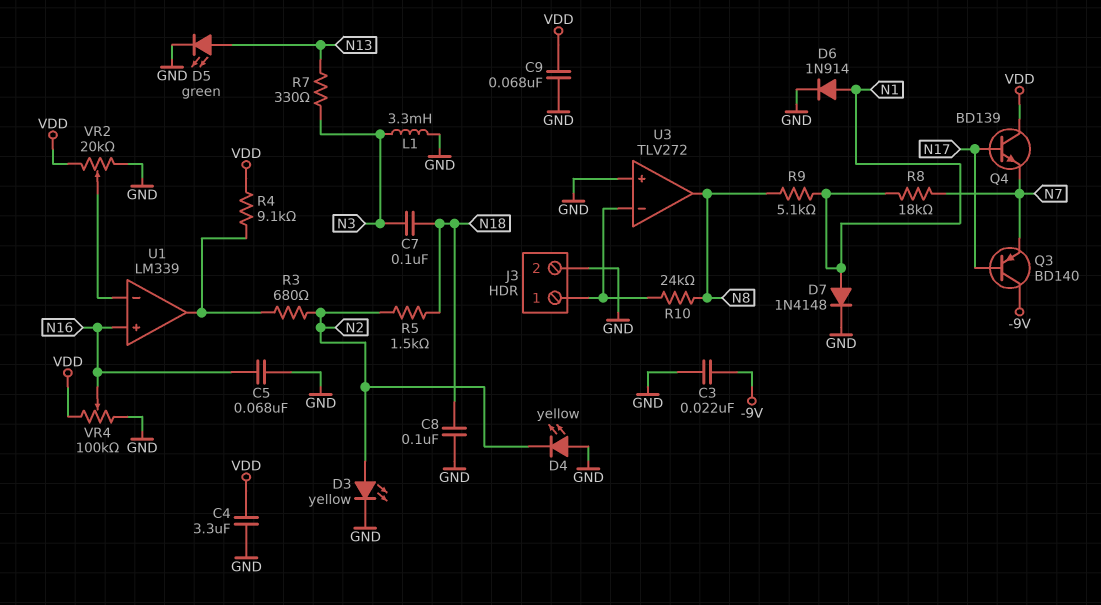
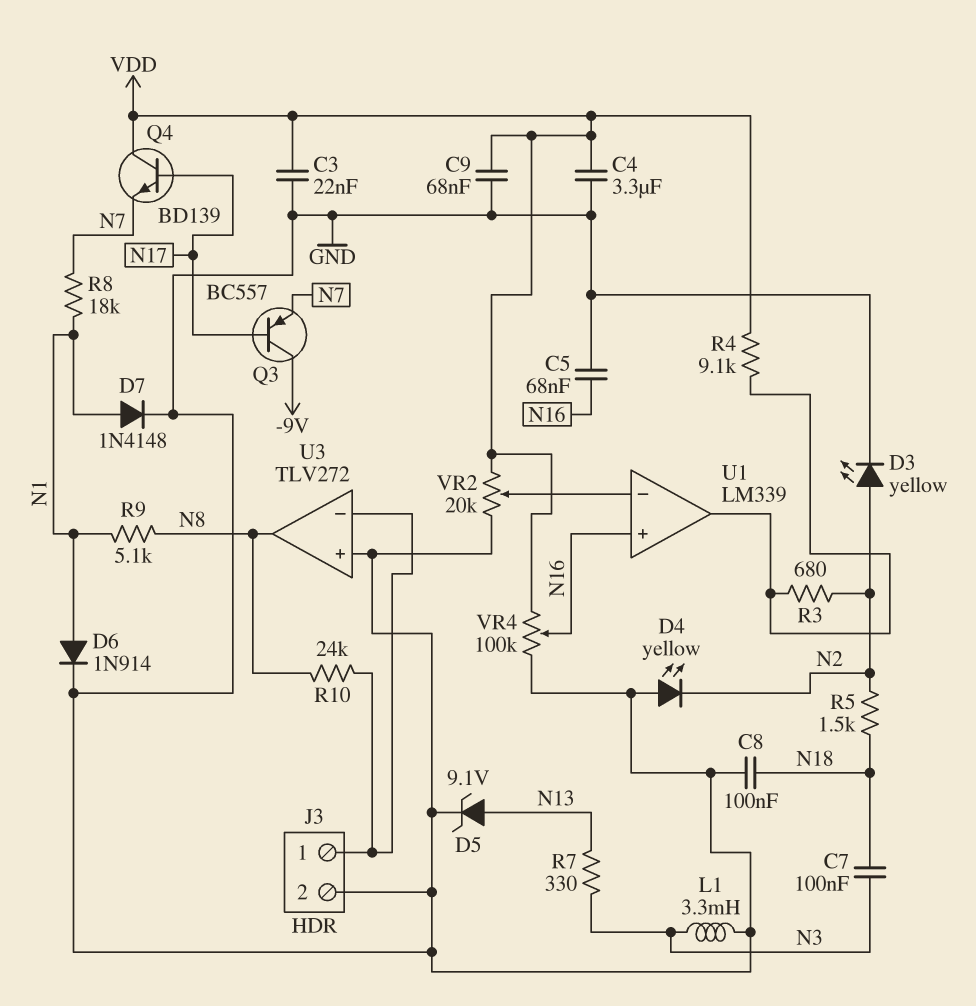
C3: 22nF (-9V, GND) -> 22nF (GND, VDD)
D5: LED green (A N13, K GND) -> zener 9.1V (A N13, K GND)
Q3: PNP BD140 (B N17, C -9V, E N7) -> PNP BC557 (B N17, C -9V, E N7)

